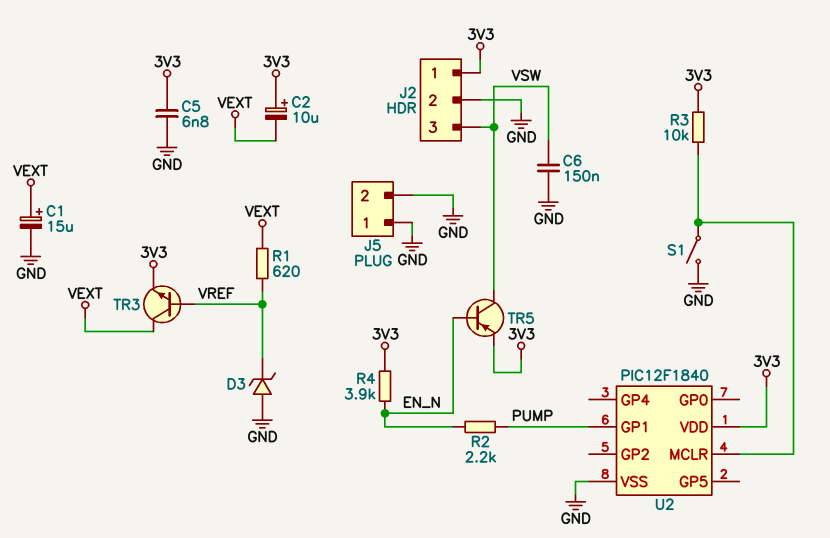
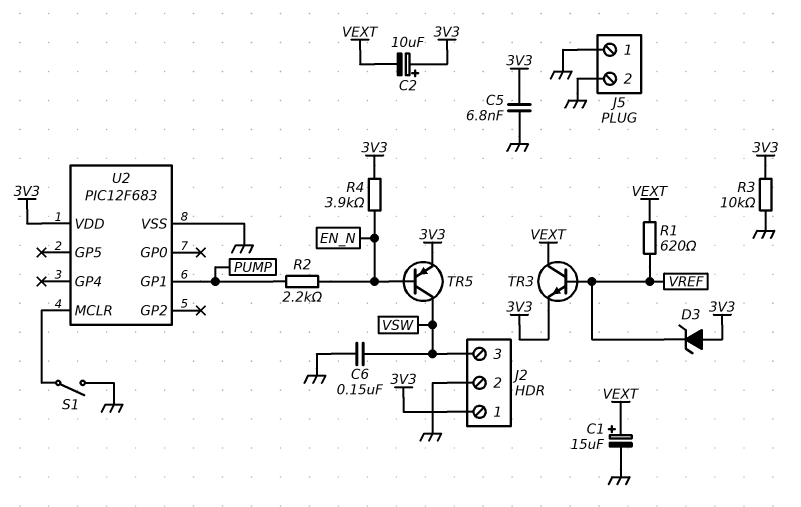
D3: zener (A GND, K VREF) -> zener (A 3V3, K VREF)
R3: 10k (3V3, U2/MCLR) -> 10k (3V3, GND)
U2: PIC12F1840 -> PIC12F683

